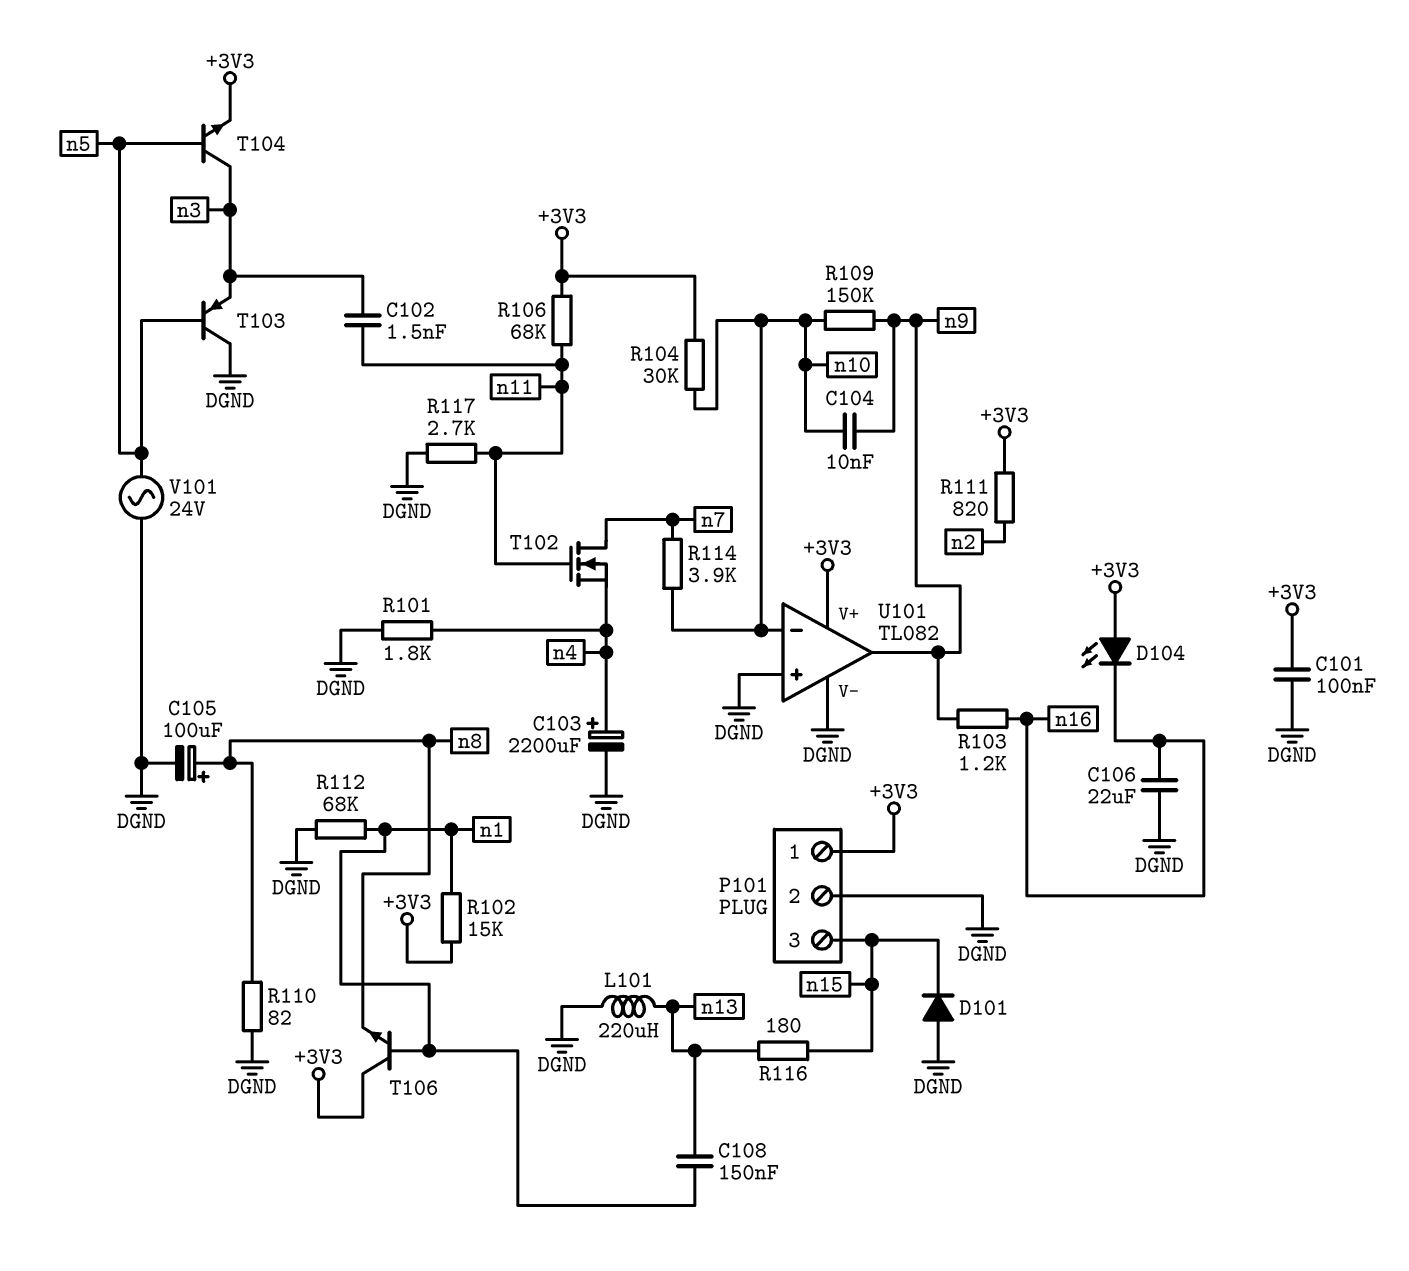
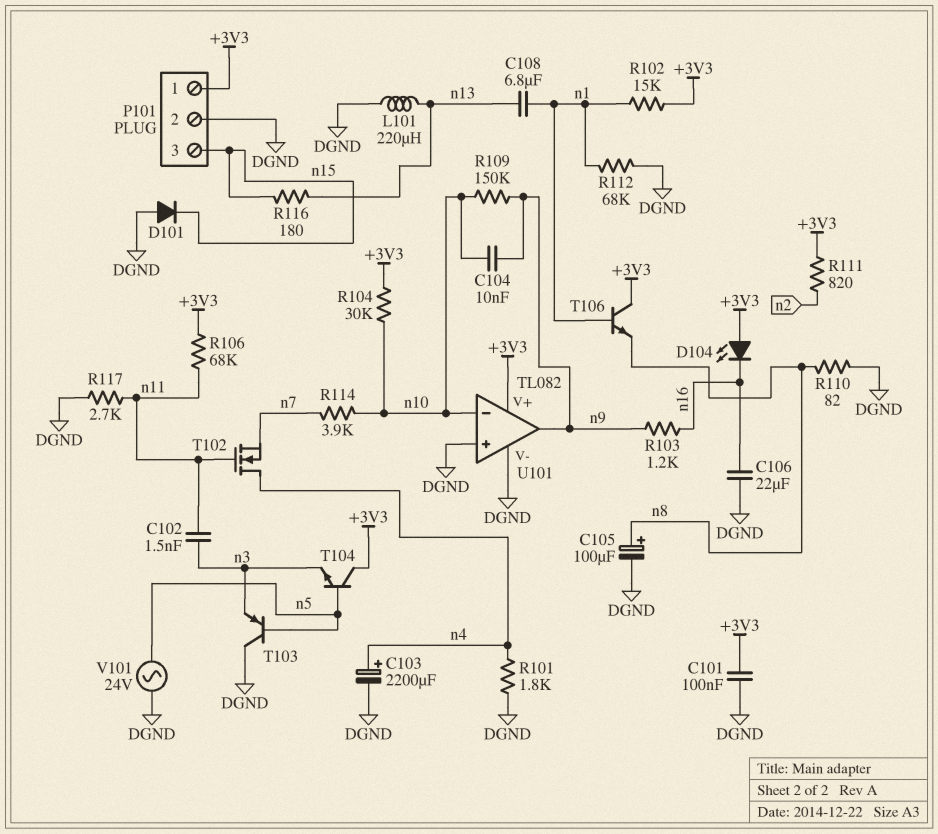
C108: 150nF (n1, n13) -> 6.8uF (n1, n13)
T102: NMOS (G n11, D n7, S n4) -> NMOS (G n11, D n4, S n7)
T104: NPN (B n5, C n3, E +3V3) -> NPN (B n5, C +3V3, E n3)

